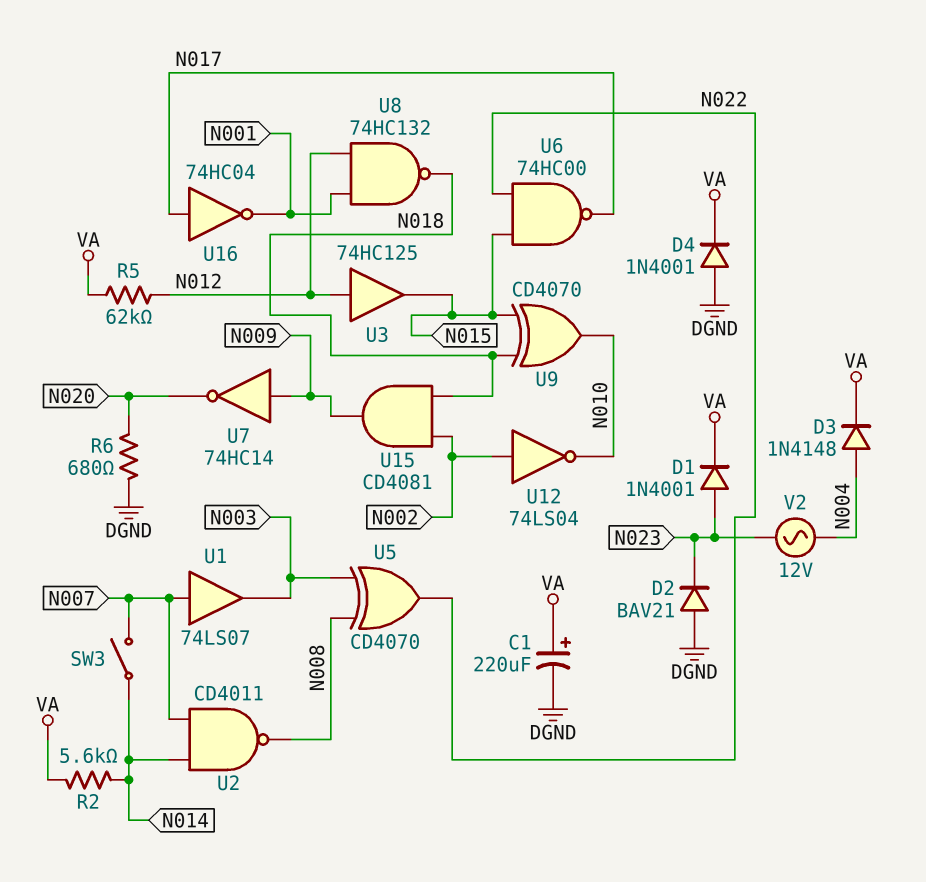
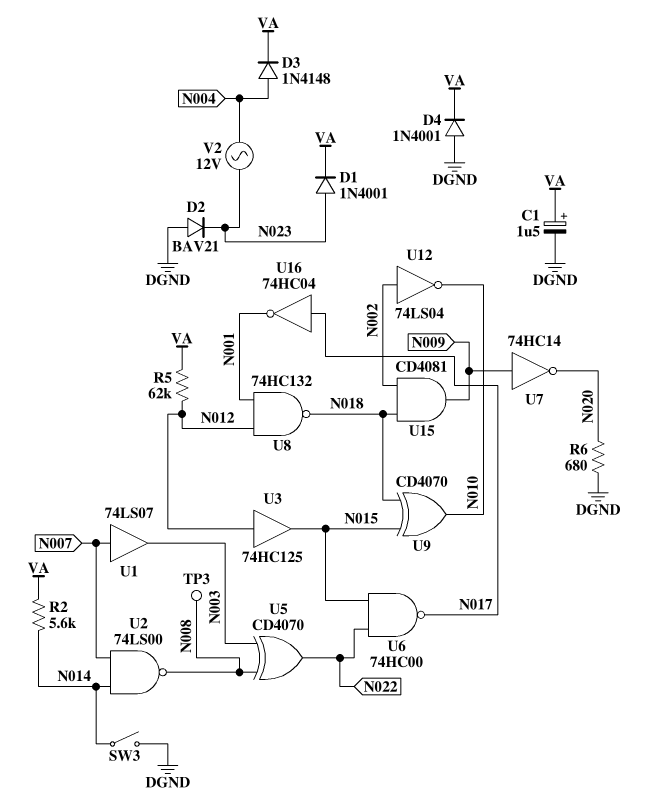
C1: 220uF (plus VA, minus DGND) -> 1.5uF (plus VA, minus DGND)
SW3: switch (N007, N014) -> switch (DGND, N014)
TP3: none -> test point (N008)
U2: NAND CD4011 (in N007, in N014, out N008) -> NAND 74LS00 (in N007, in N014, out N008)

